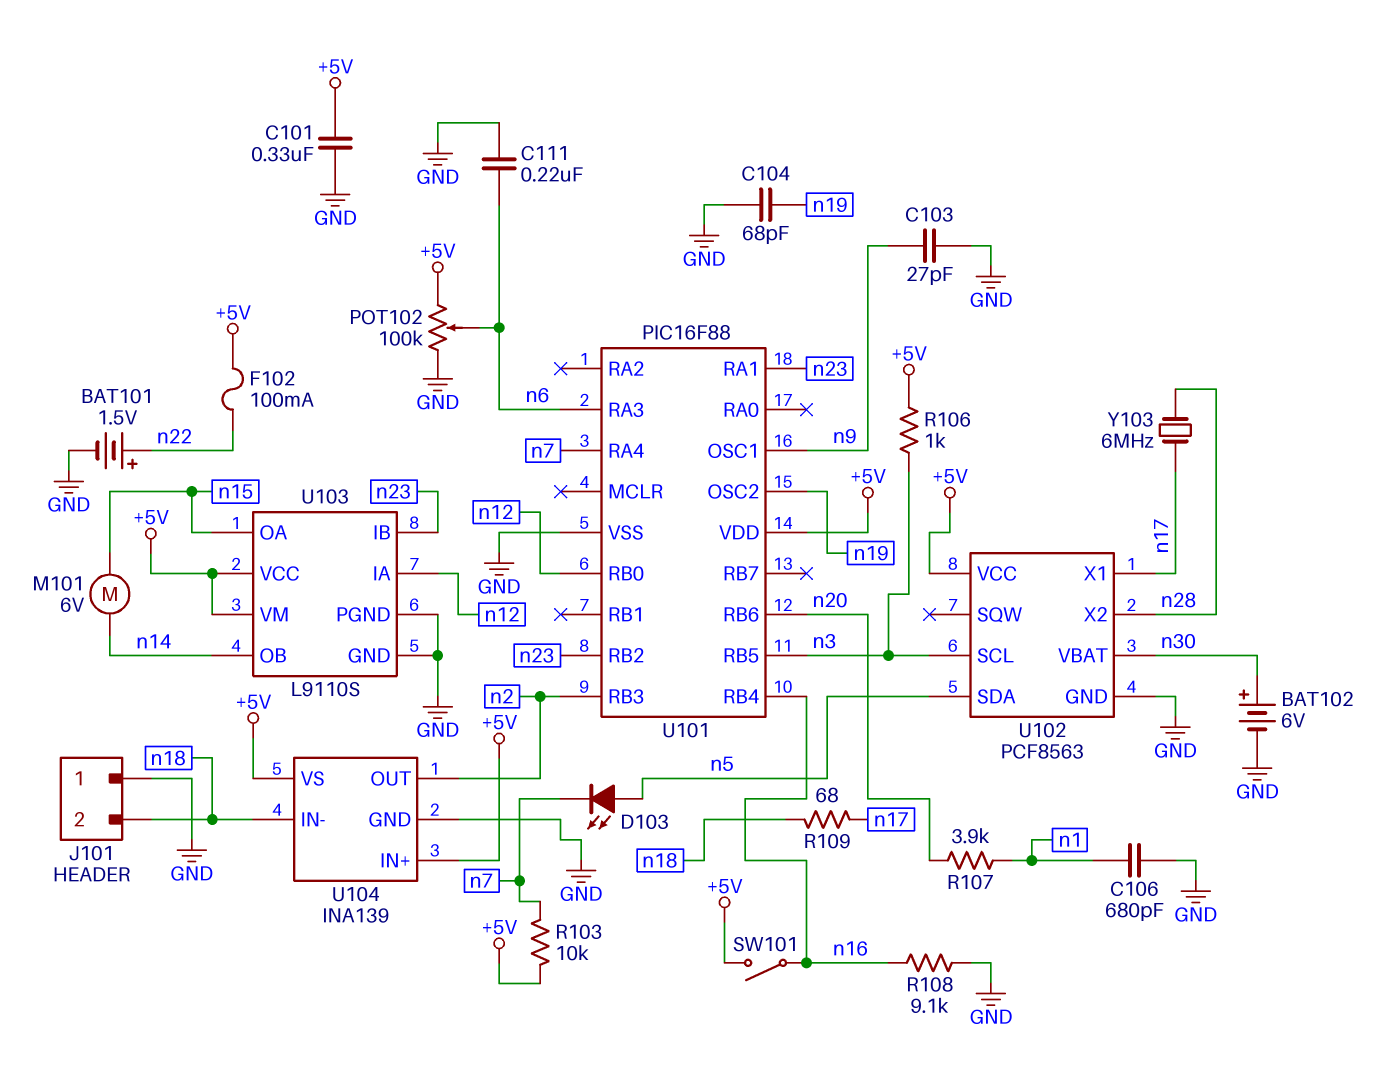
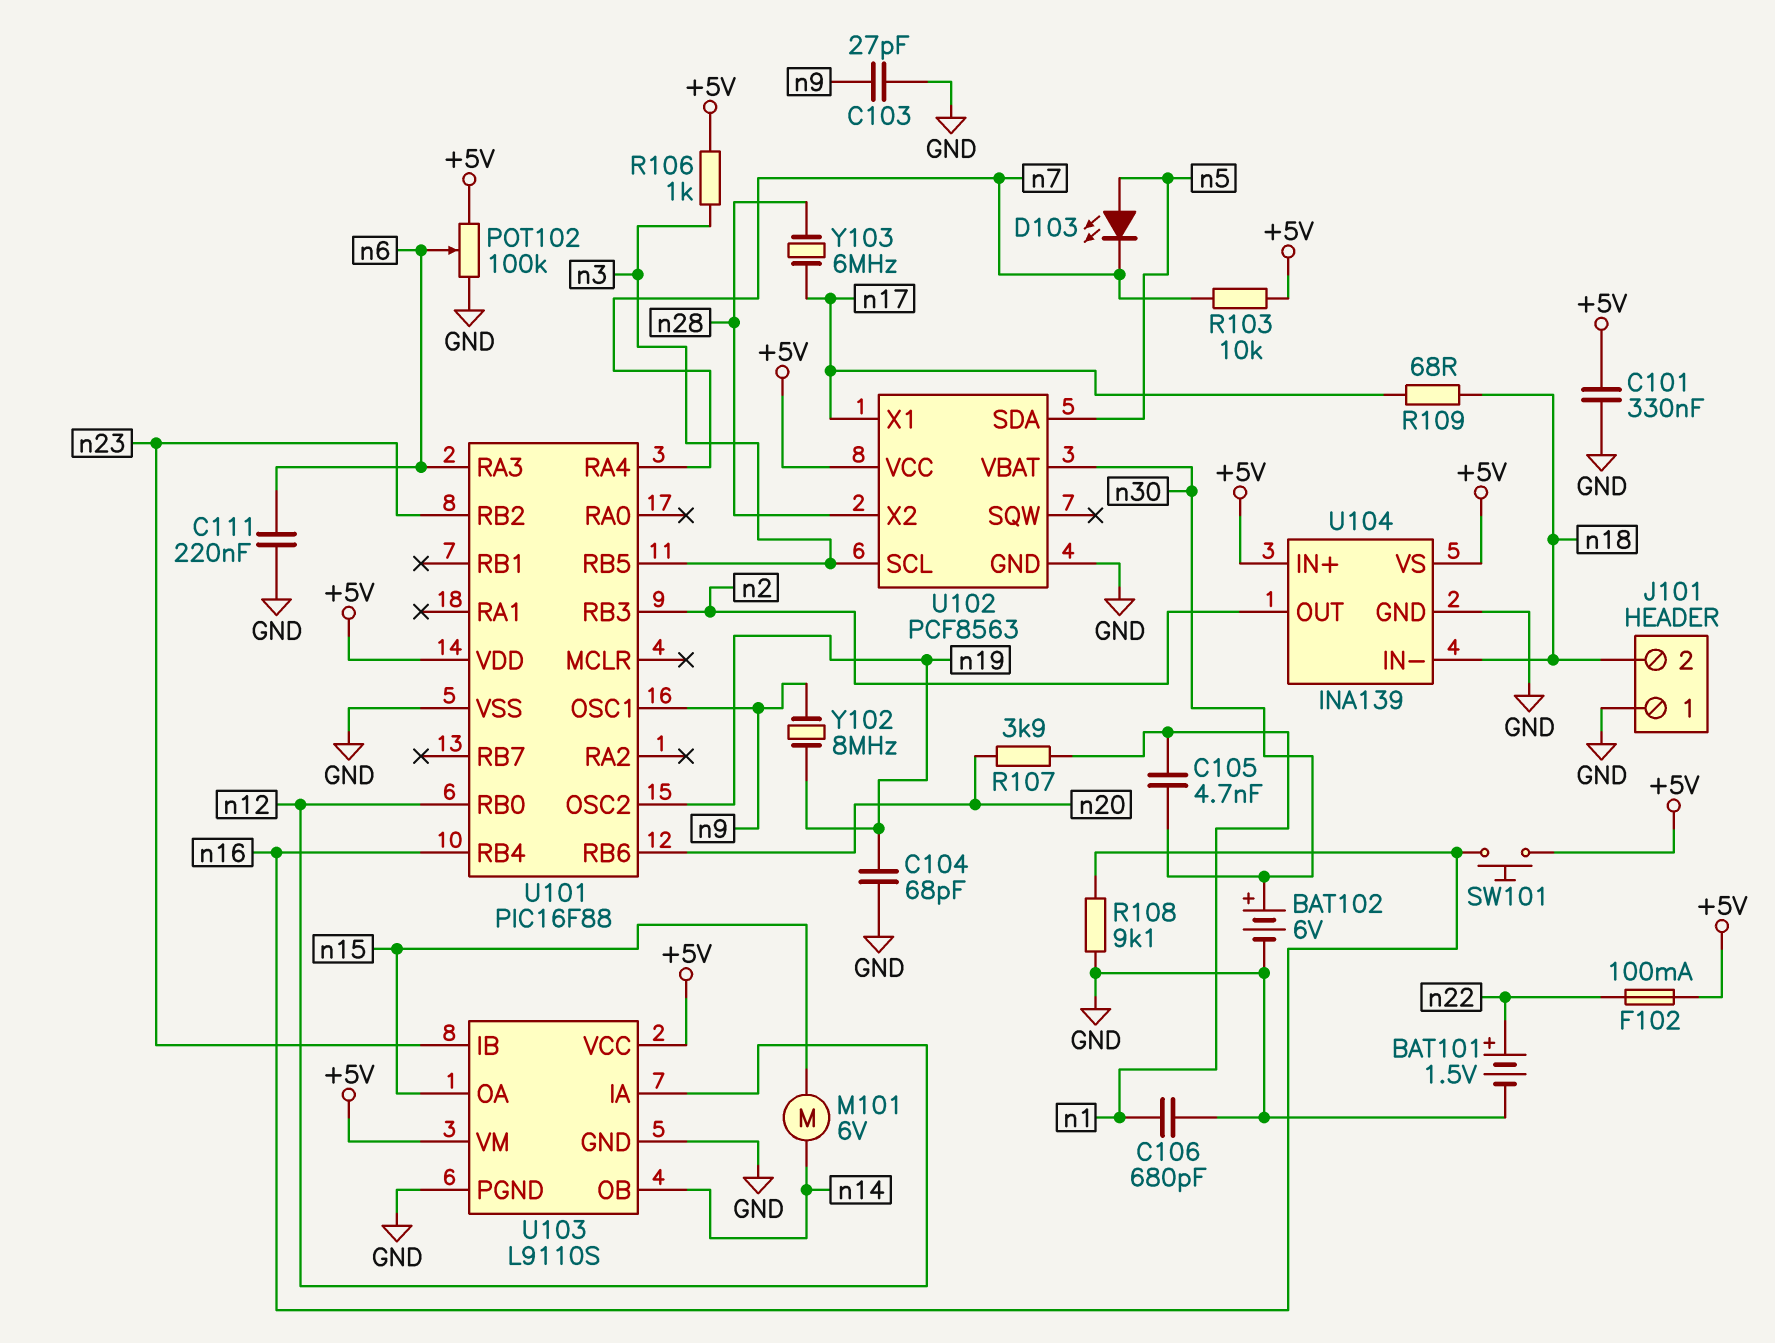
C105: none -> 4.7nF (n1, n30)
SW101: switch (+5V, n16) -> button (+5V, n16)
U101 pin RA1: n23 -> none
Y102: none -> 8MHz (n9, n19)

